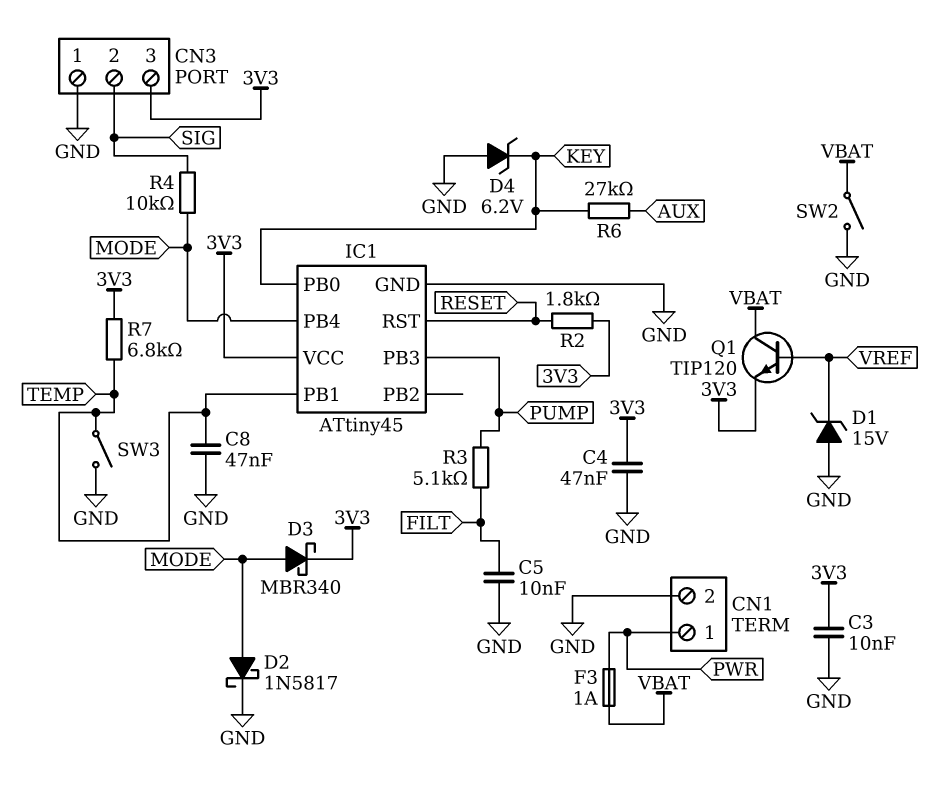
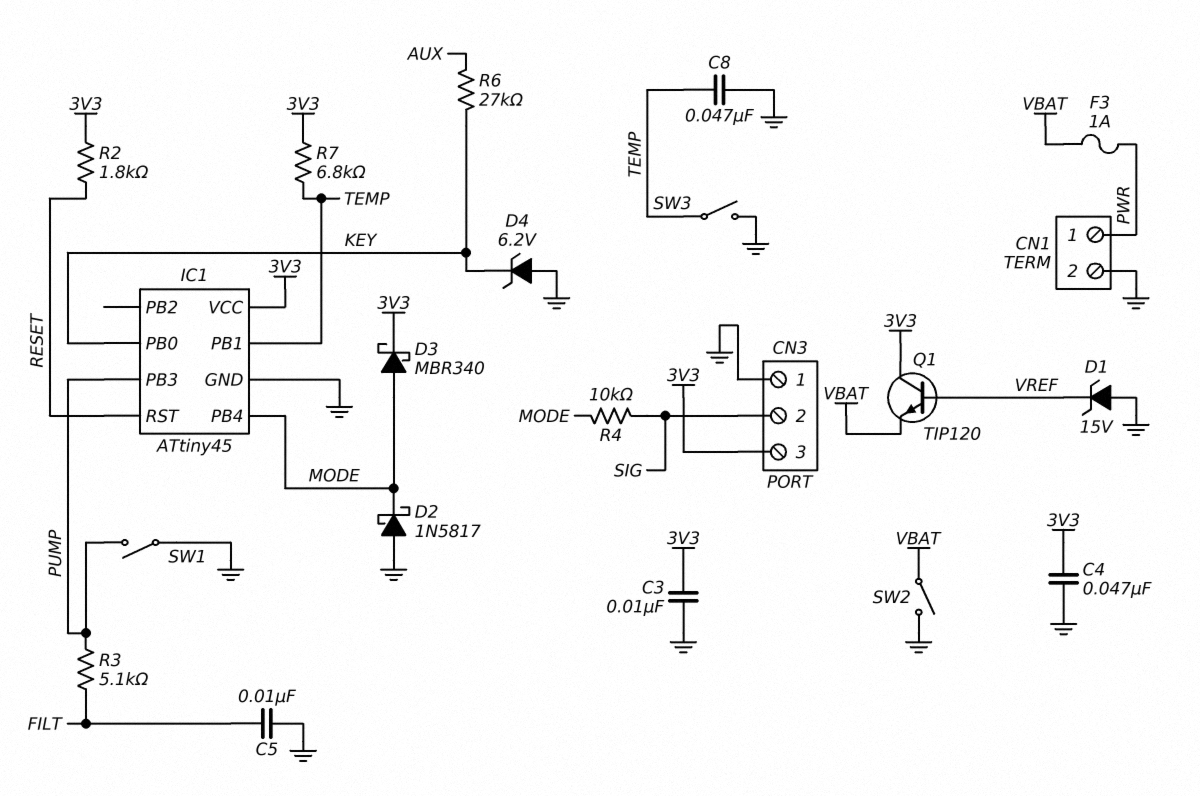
D2: schottky 1N5817 (A MODE, K GND) -> schottky 1N5817 (A GND, K MODE)
Q1: NPN TIP120 (B VREF, C VBAT, E 3V3) -> NPN TIP120 (B VREF, C 3V3, E VBAT)
SW1: none -> switch (GND, PUMP)

